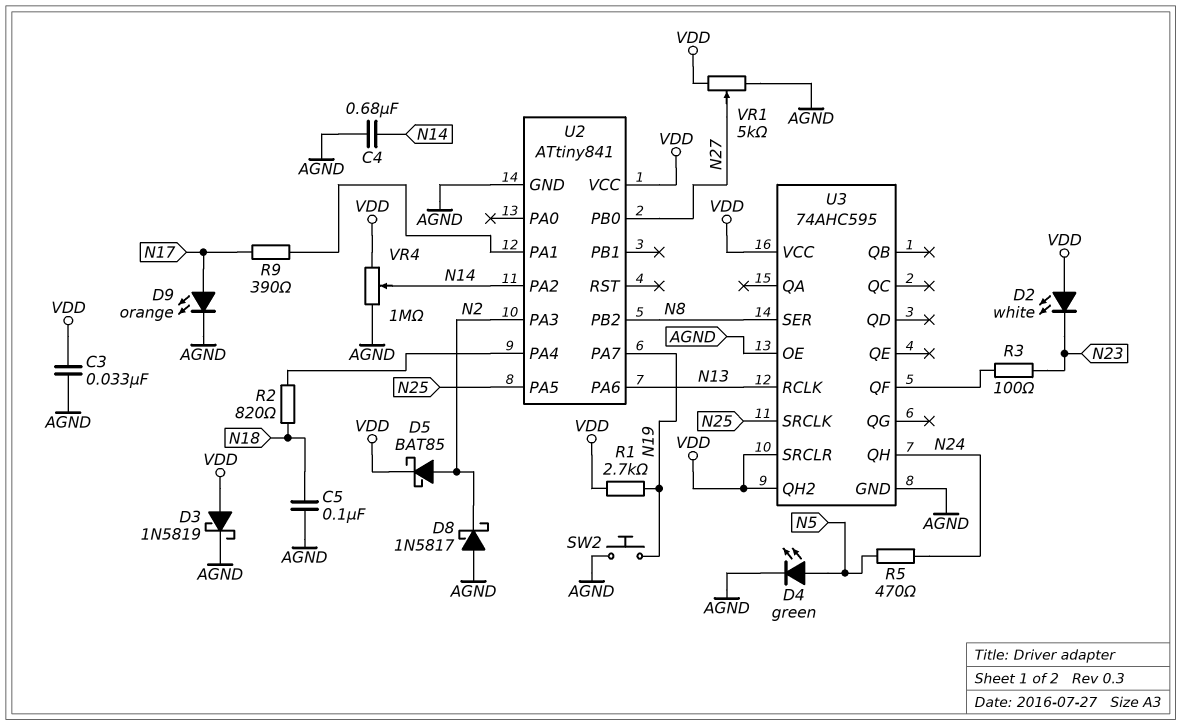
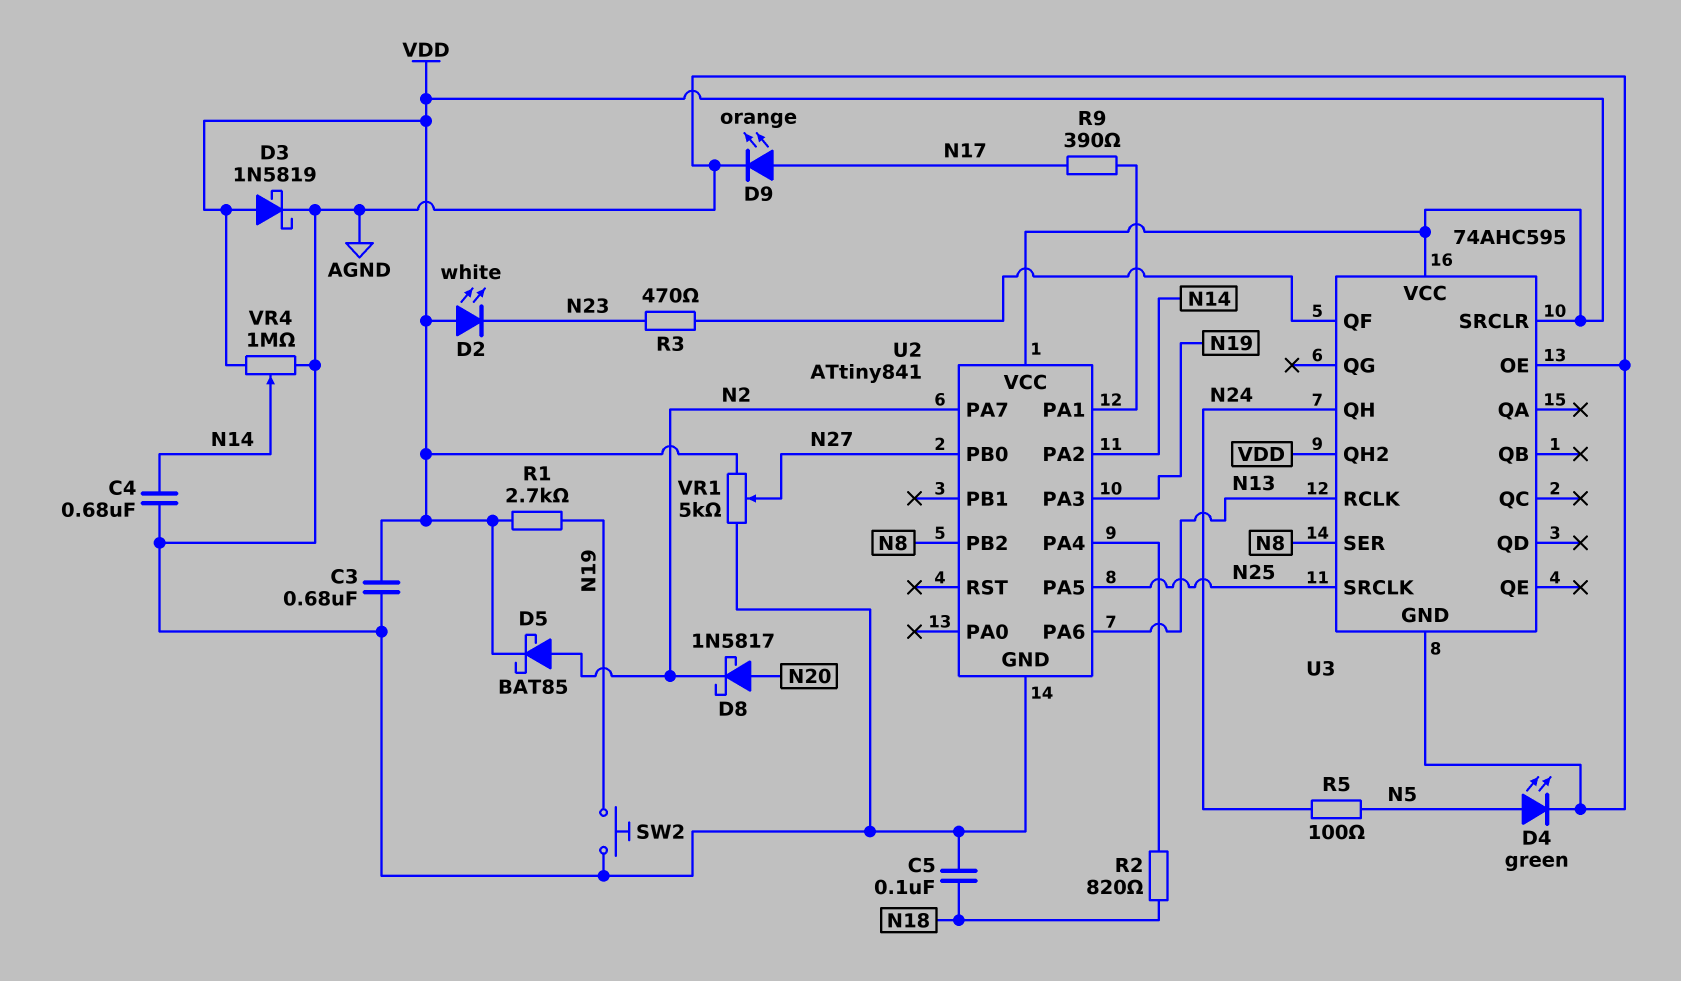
C3: 33nF (AGND, VDD) -> 680nF (AGND, VDD)
D8: schottky 1N5817 (A AGND, K N2) -> schottky 1N5817 (A N20, K N2)
R3: 100 (N23, U3/QF) -> 470 (N23, U3/QF)
R5: 470 (N5, N24) -> 100 (N5, N24)
U2 pin PA3: N2 -> N19
U2 pin PA7: N19 -> N2

